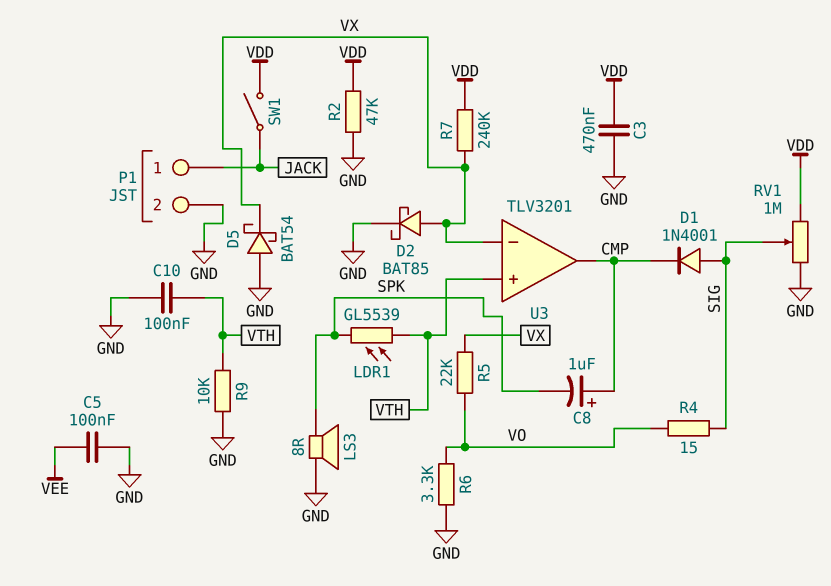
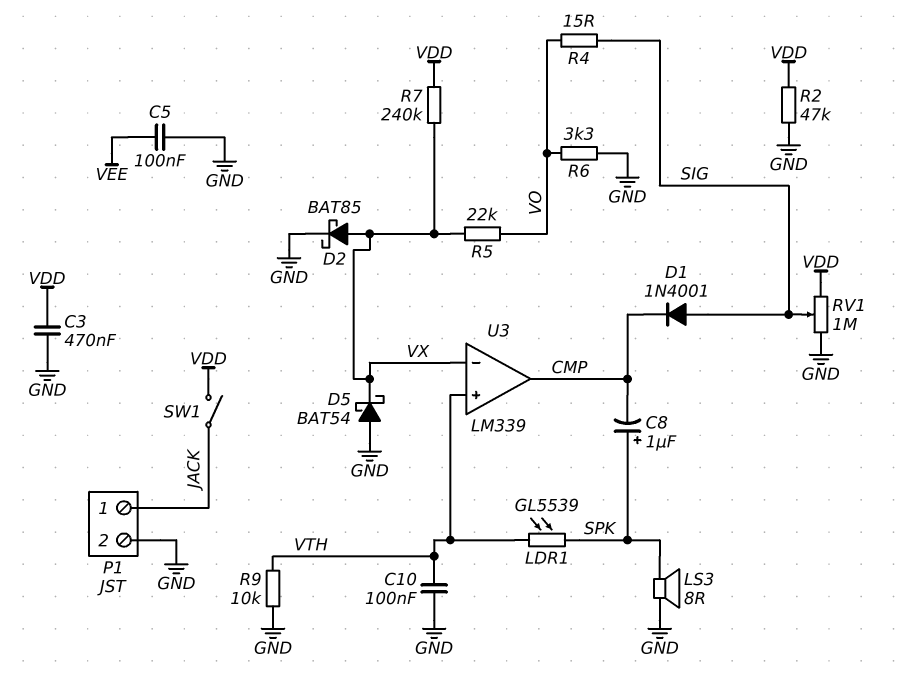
C8: 1uF (plus CMP, minus SPK) -> 1uF (plus SPK, minus CMP)
U3: TLV3201 -> LM339

